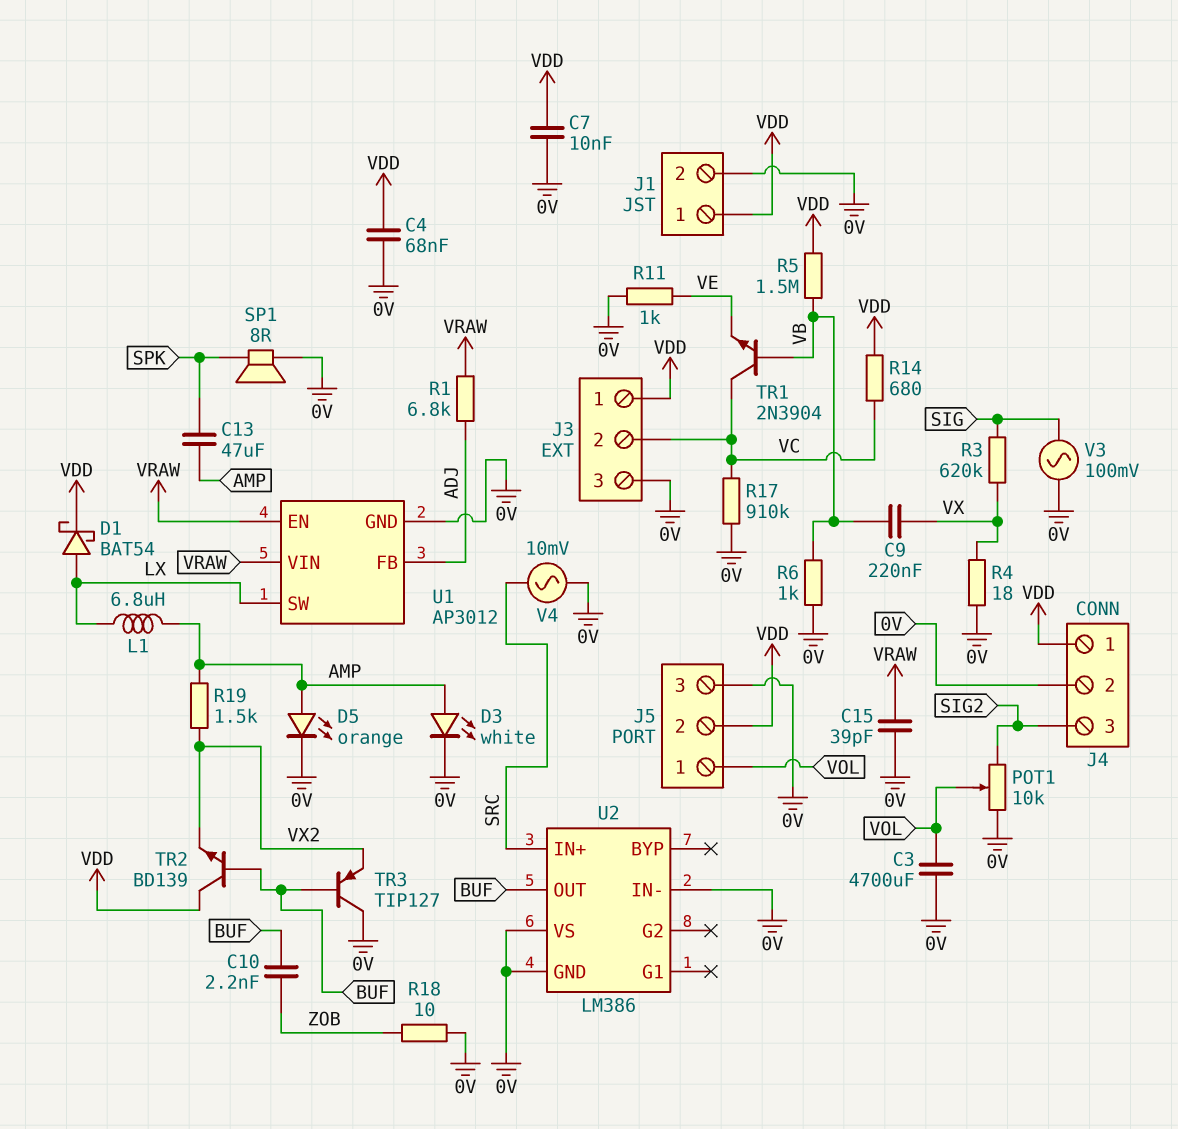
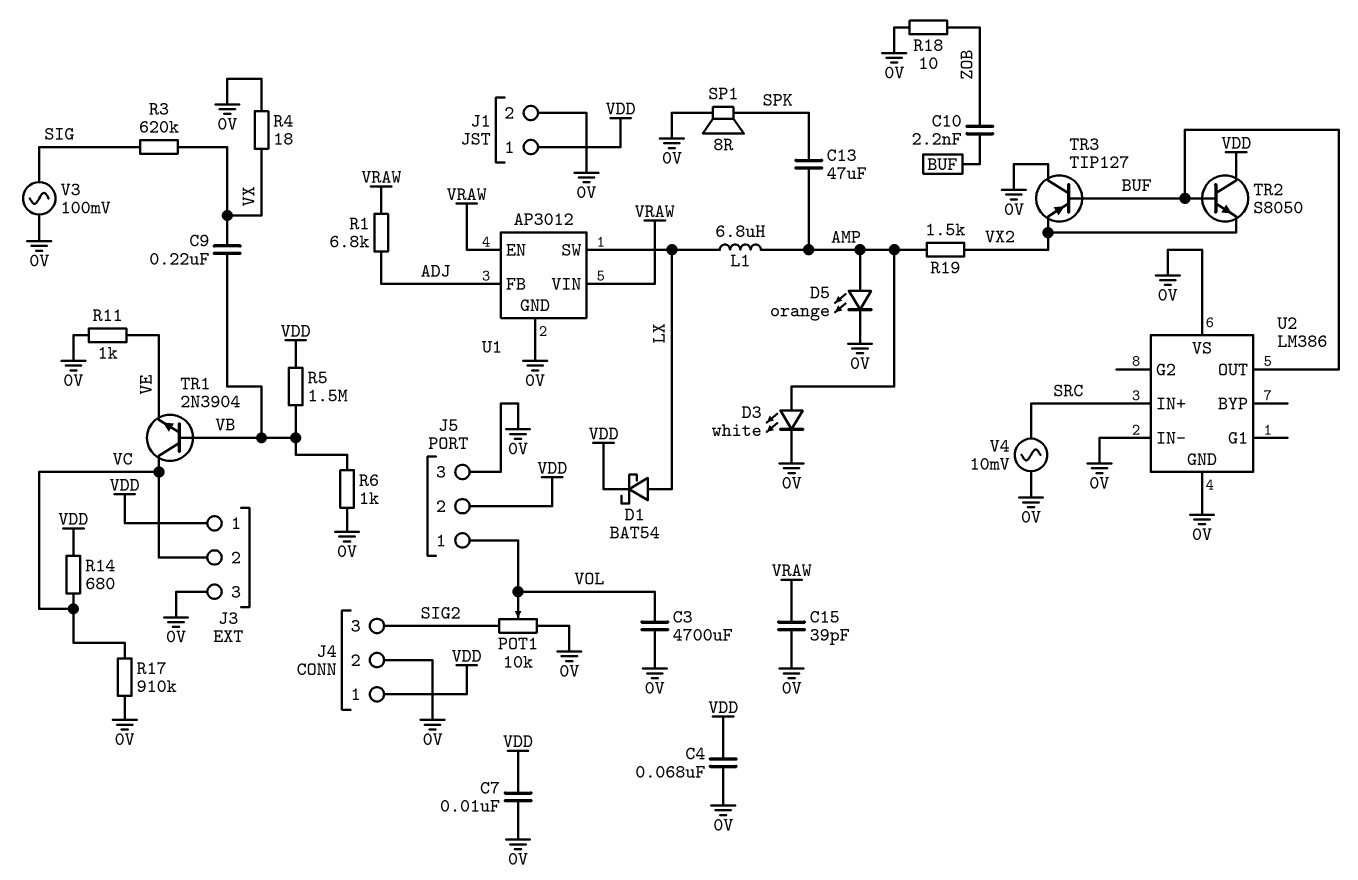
TR2: NPN BD139 (B BUF, C VDD, E VX2) -> NPN S8050 (B BUF, C VDD, E VX2)

